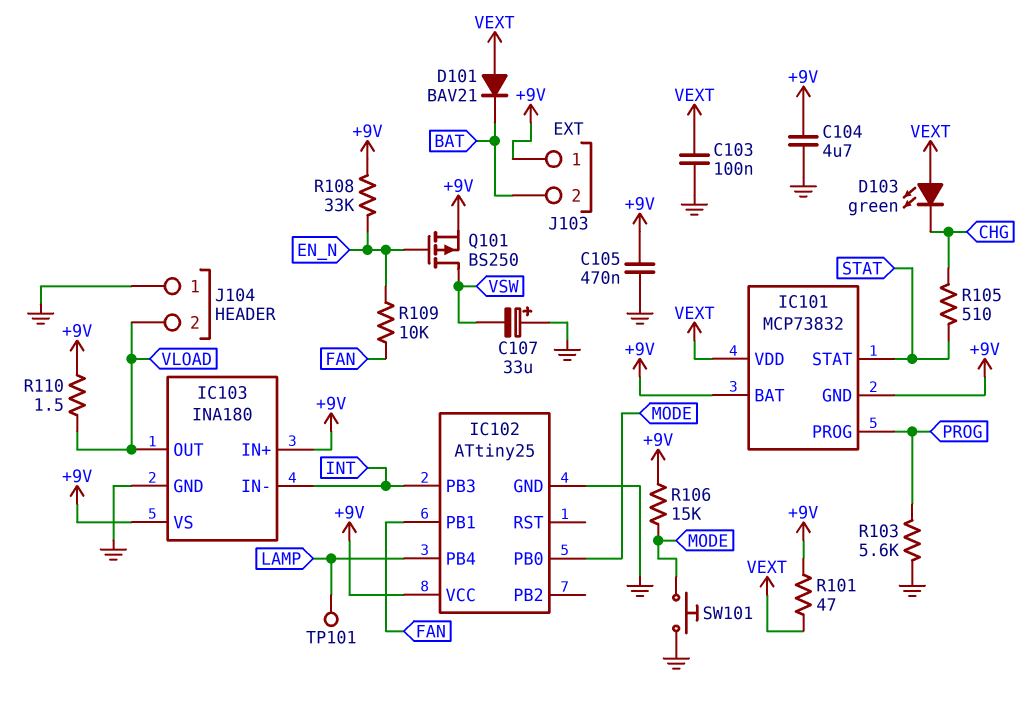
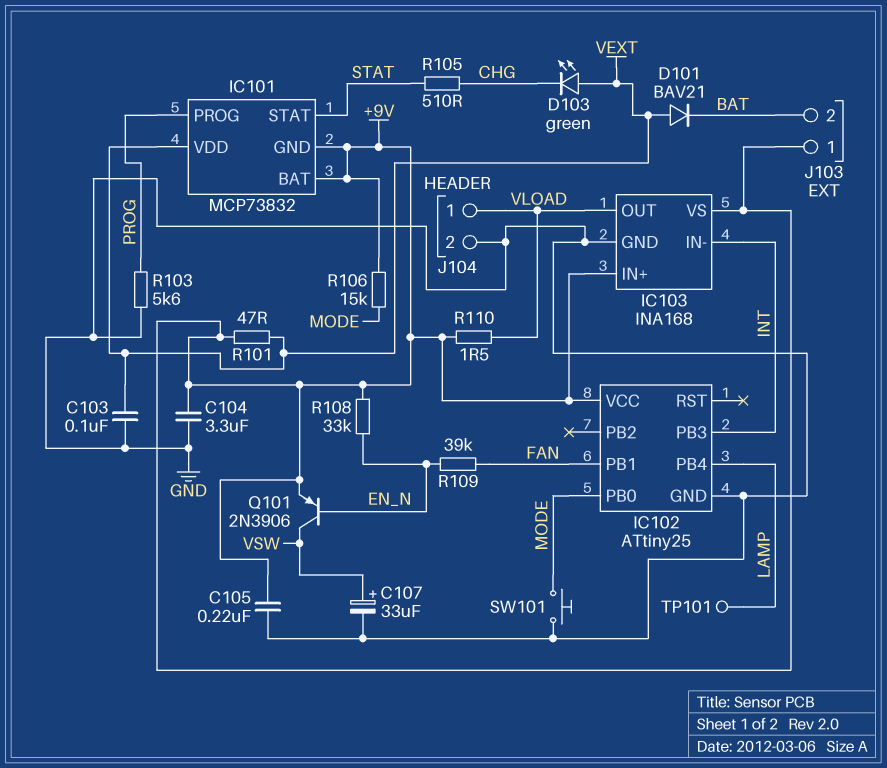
C104: 4.7uF (+9V, GND) -> 3.3uF (+9V, GND)
C105: 470nF (+9V, GND) -> 220nF (+9V, GND)
C107: 33uF (plus GND, minus VSW) -> 33uF (plus VSW, minus GND)
IC103: INA180 -> INA168
J104 pin 1: GND -> VLOAD
J104 pin 2: VLOAD -> GND
Q101: PMOS BS250 (G EN_N, D VSW, S +9V) -> PNP 2N3906 (B EN_N, C VSW, E +9V)
R109: 10k (EN_N, FAN) -> 39k (EN_N, FAN)

